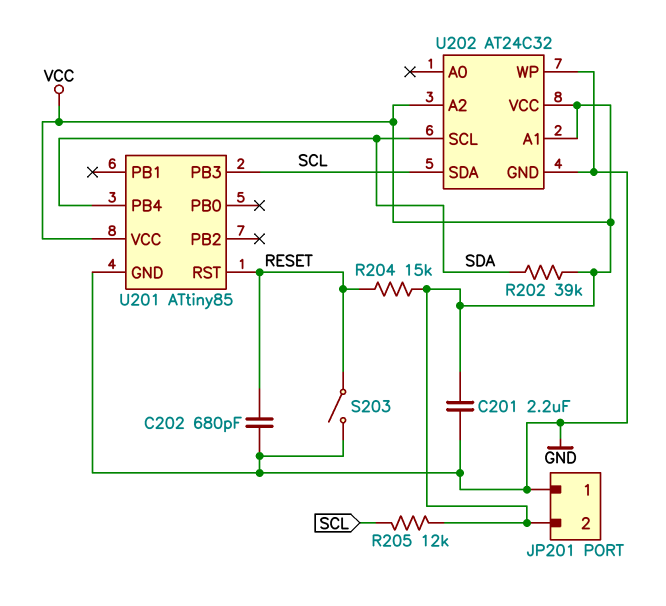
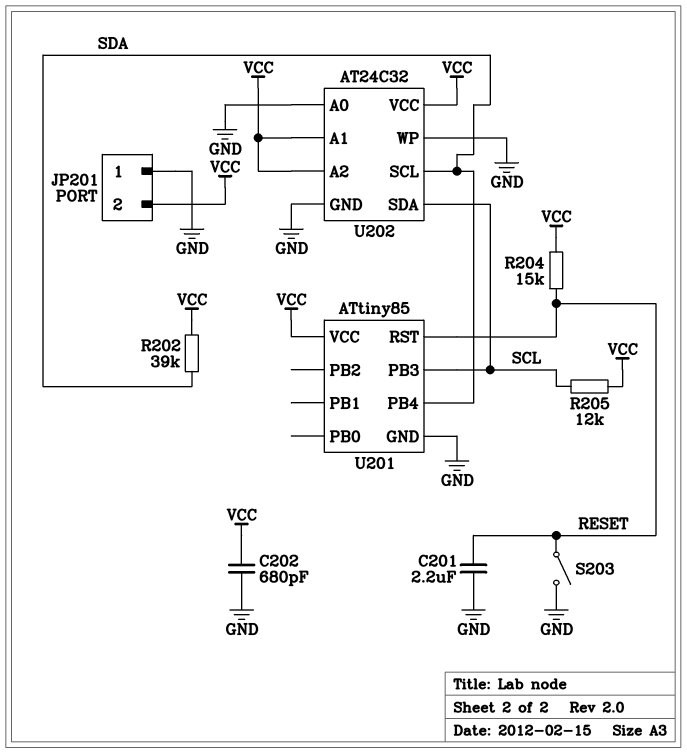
C201: 2.2uF (GND, VCC) -> 2.2uF (GND, RESET)
C202: 680pF (GND, RESET) -> 680pF (GND, VCC)
U202 pin A0: none -> GND

